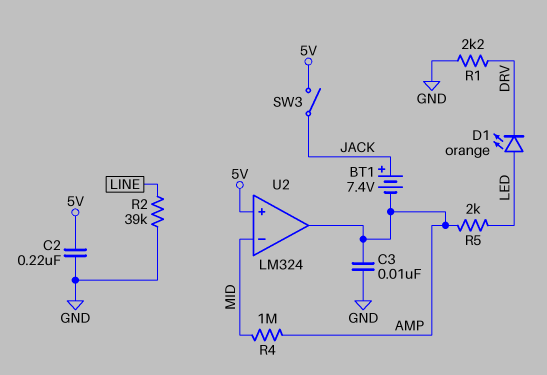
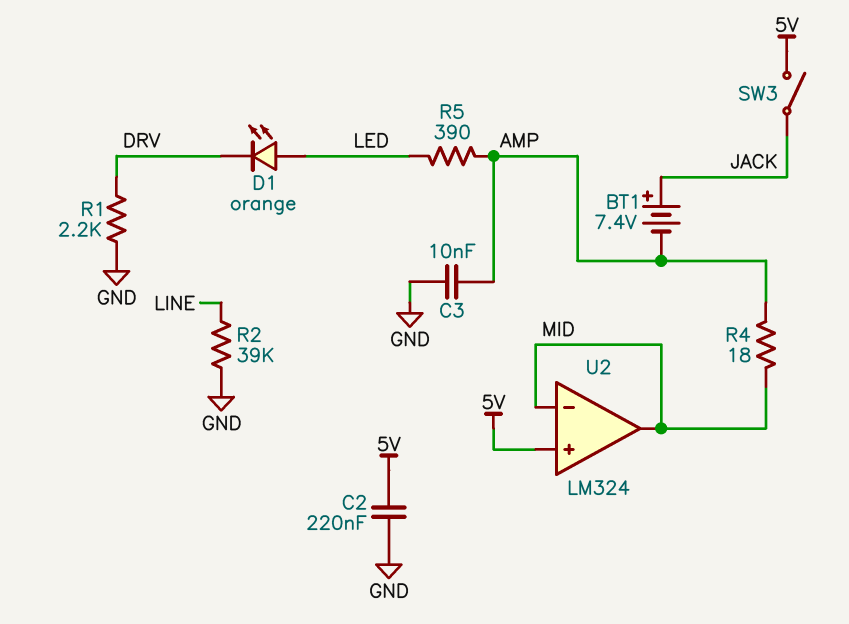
R4: 1M (AMP, MID) -> 18 (AMP, MID)
R5: 2k (AMP, LED) -> 390 (AMP, LED)
U2 pin out: AMP -> MID

